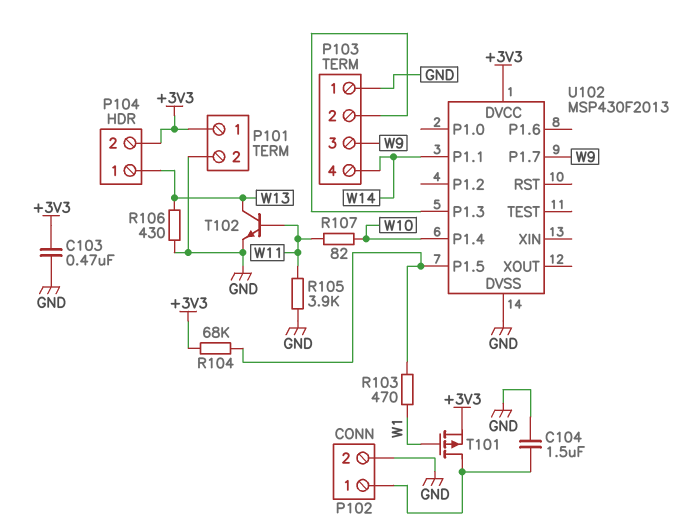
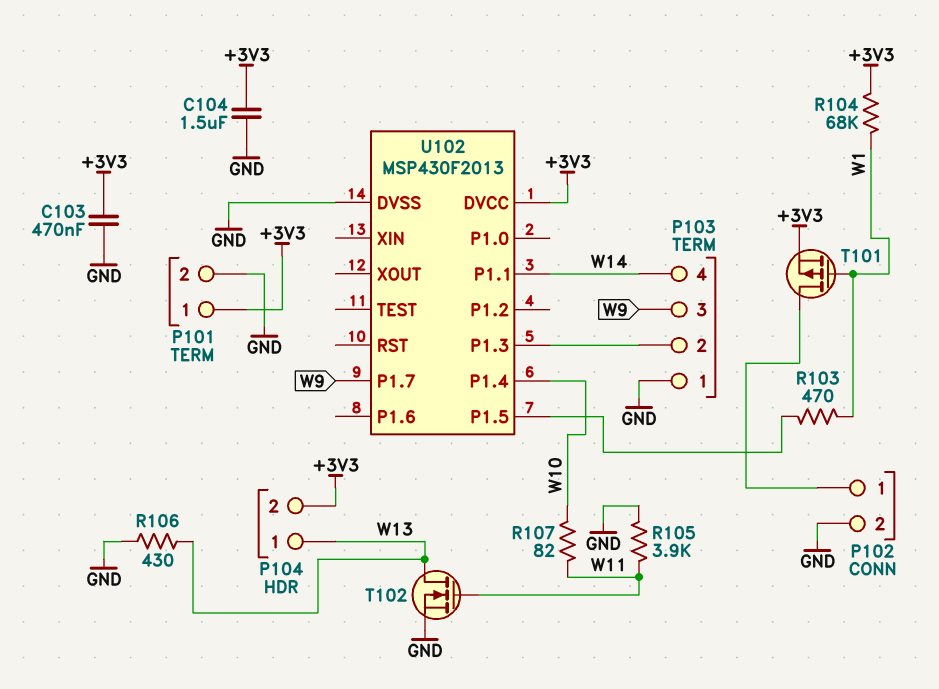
C104: 1.5uF (GND, P102/1) -> 1.5uF (+3V3, GND)
R104: 68k (+3V3, U102/P1.5) -> 68k (+3V3, W1)
T102: NPN (B W11, C W13, E GND) -> NMOS (G W11, D W13, S GND)

